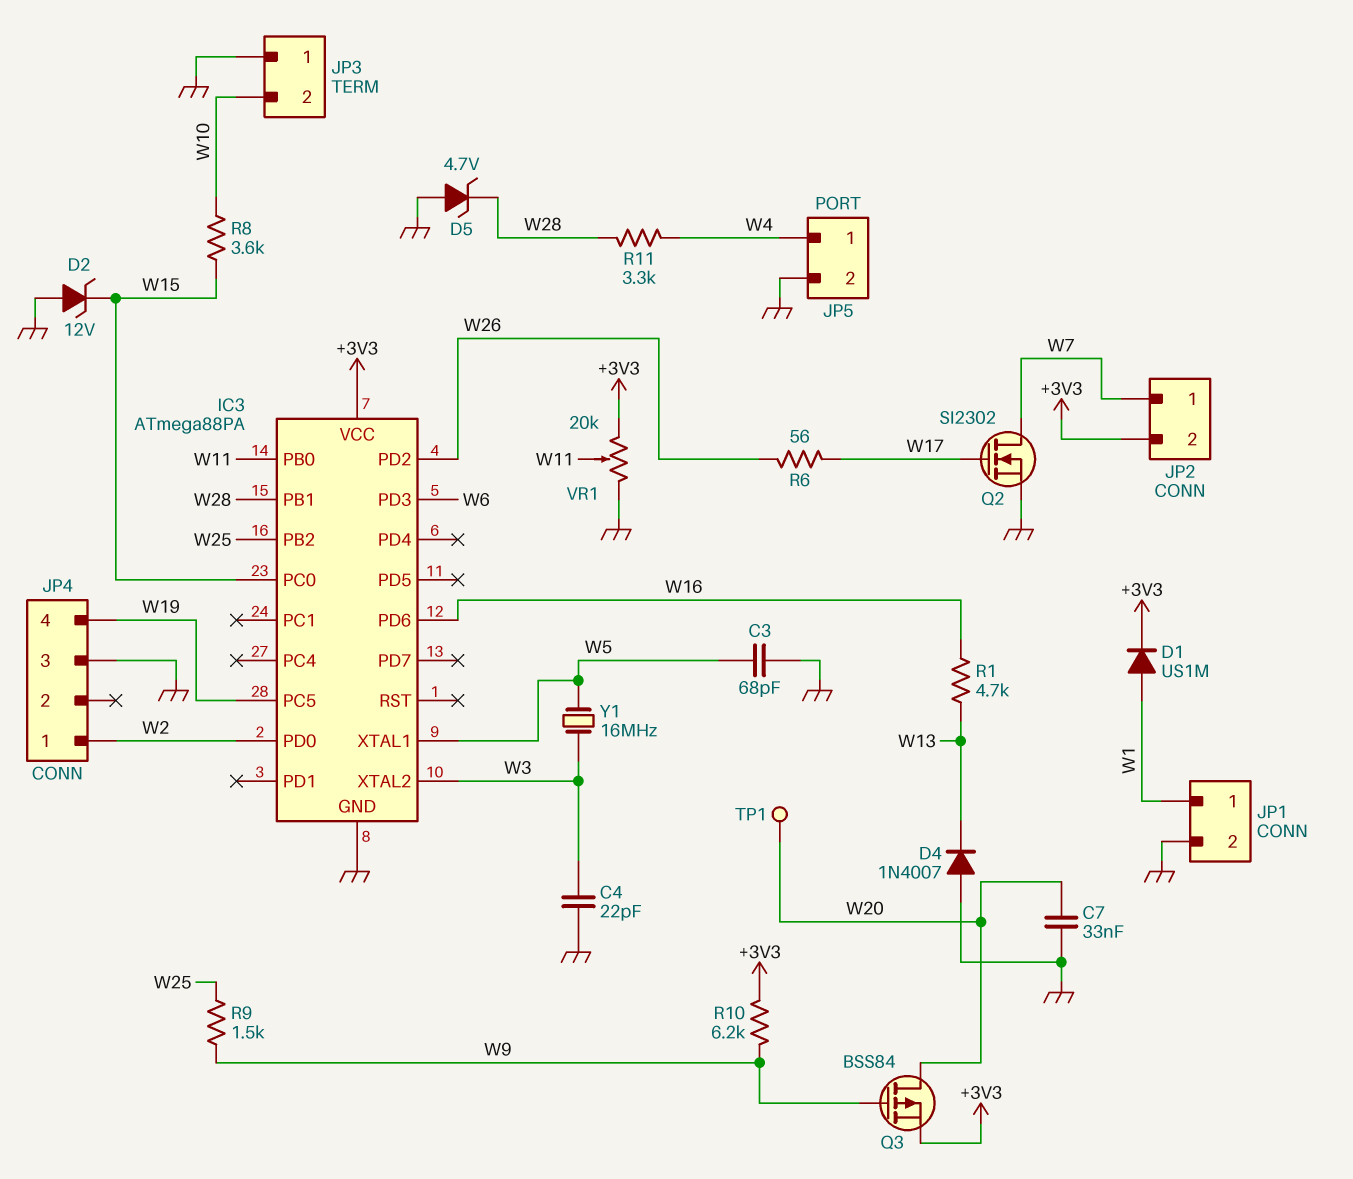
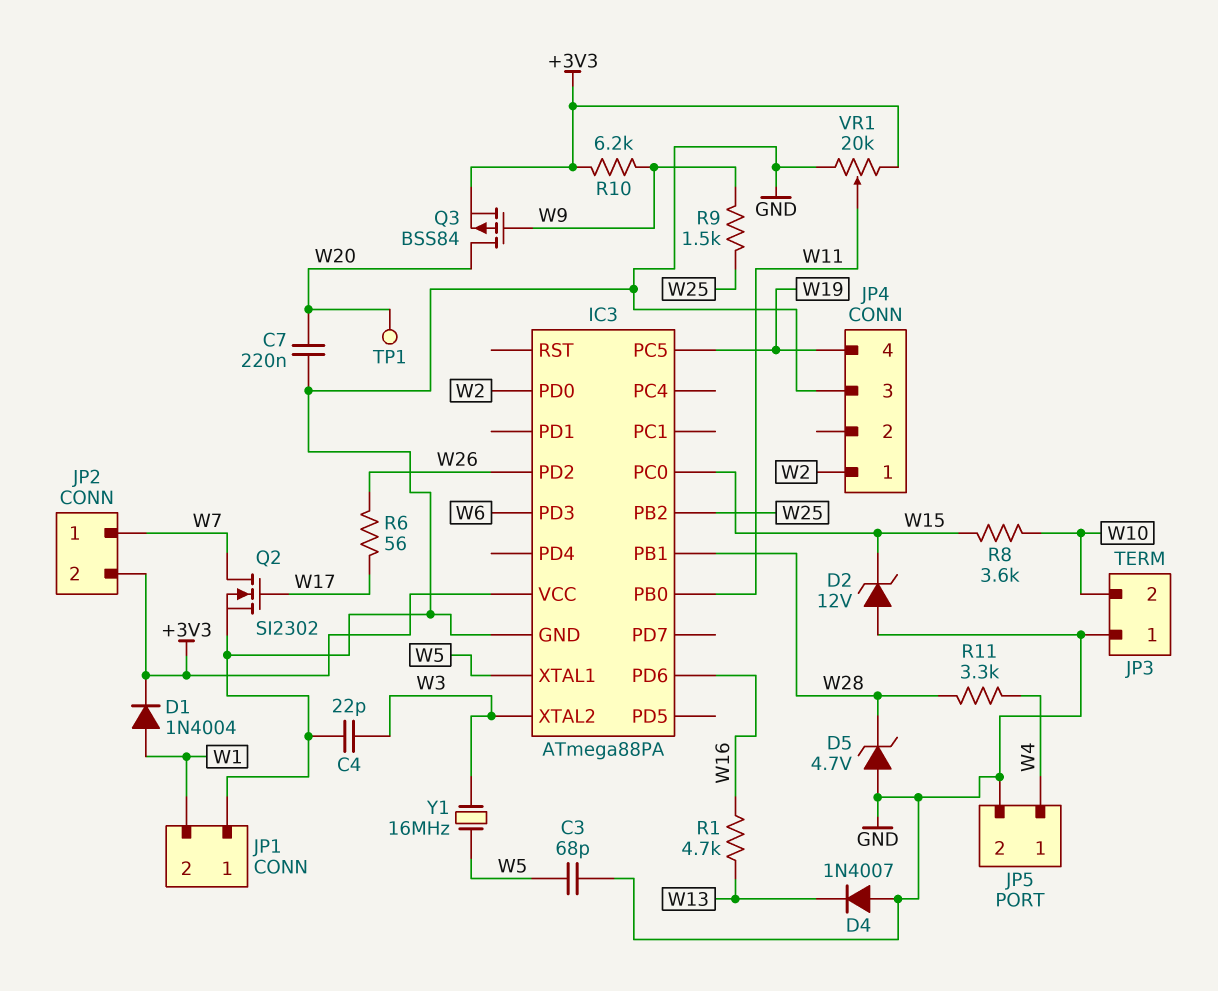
C7: 33nF (GND, W20) -> 220nF (GND, W20)
D1: diode US1M (A W1, K +3V3) -> diode 1N4004 (A W1, K +3V3)
JP1 pin 1: W1 -> GND
JP1 pin 2: GND -> W1

